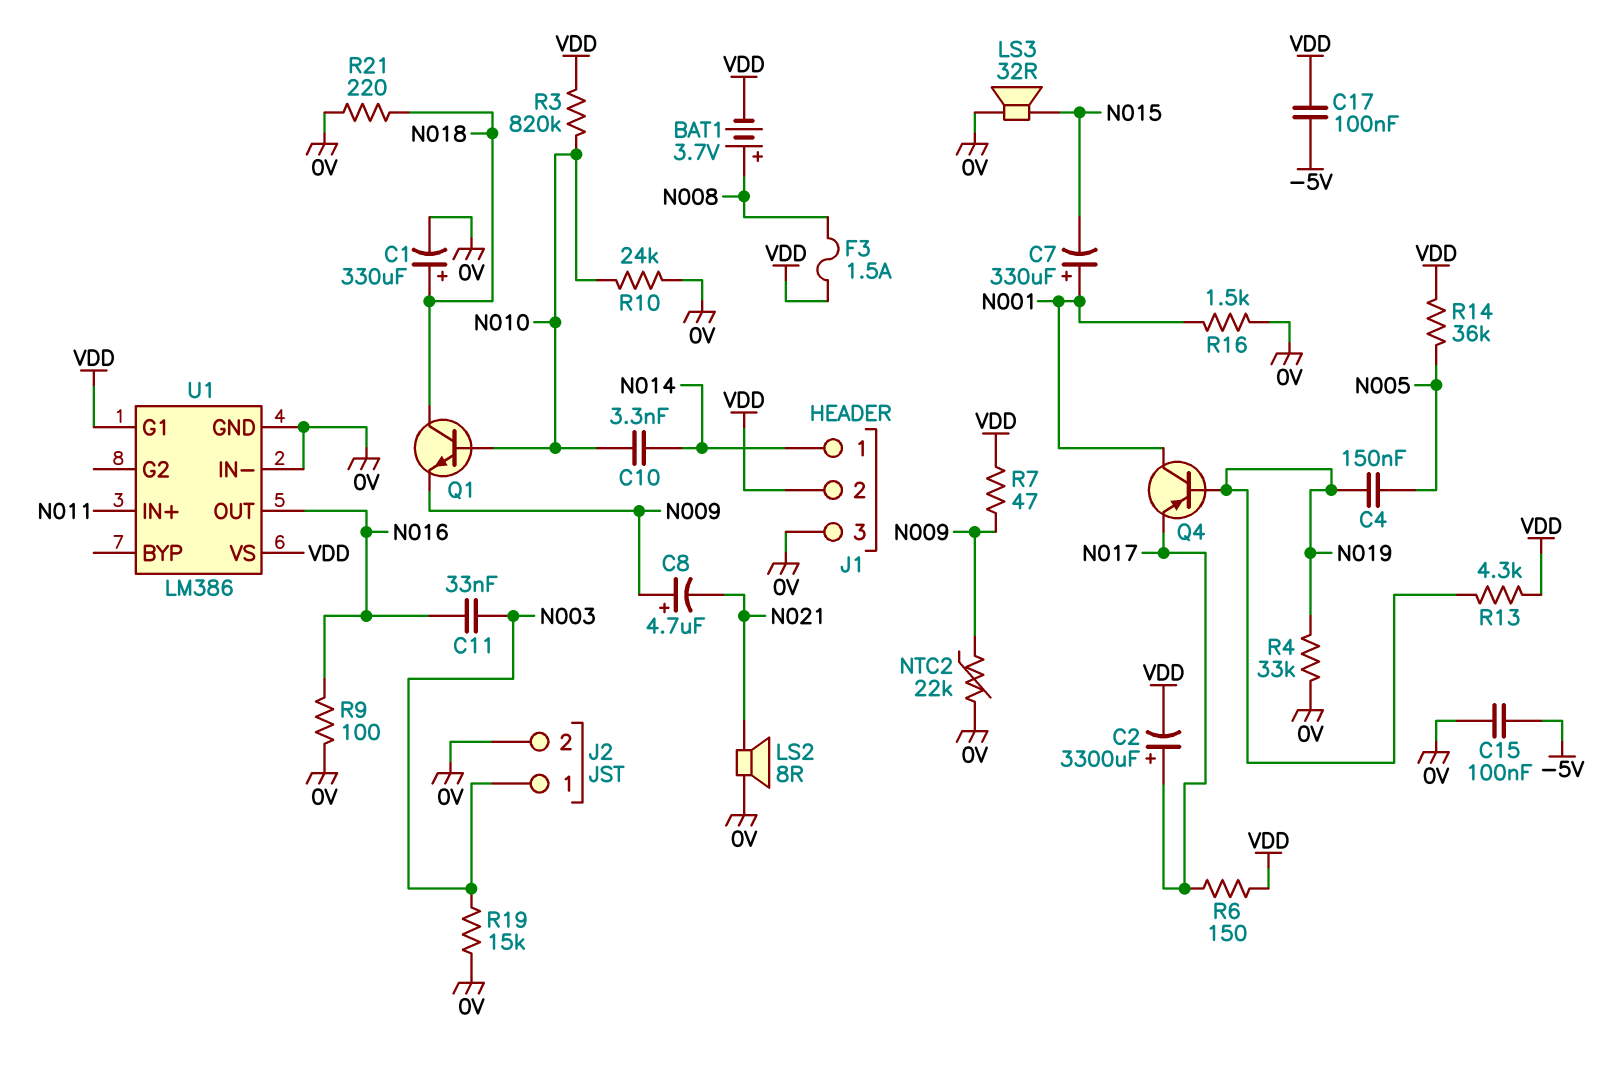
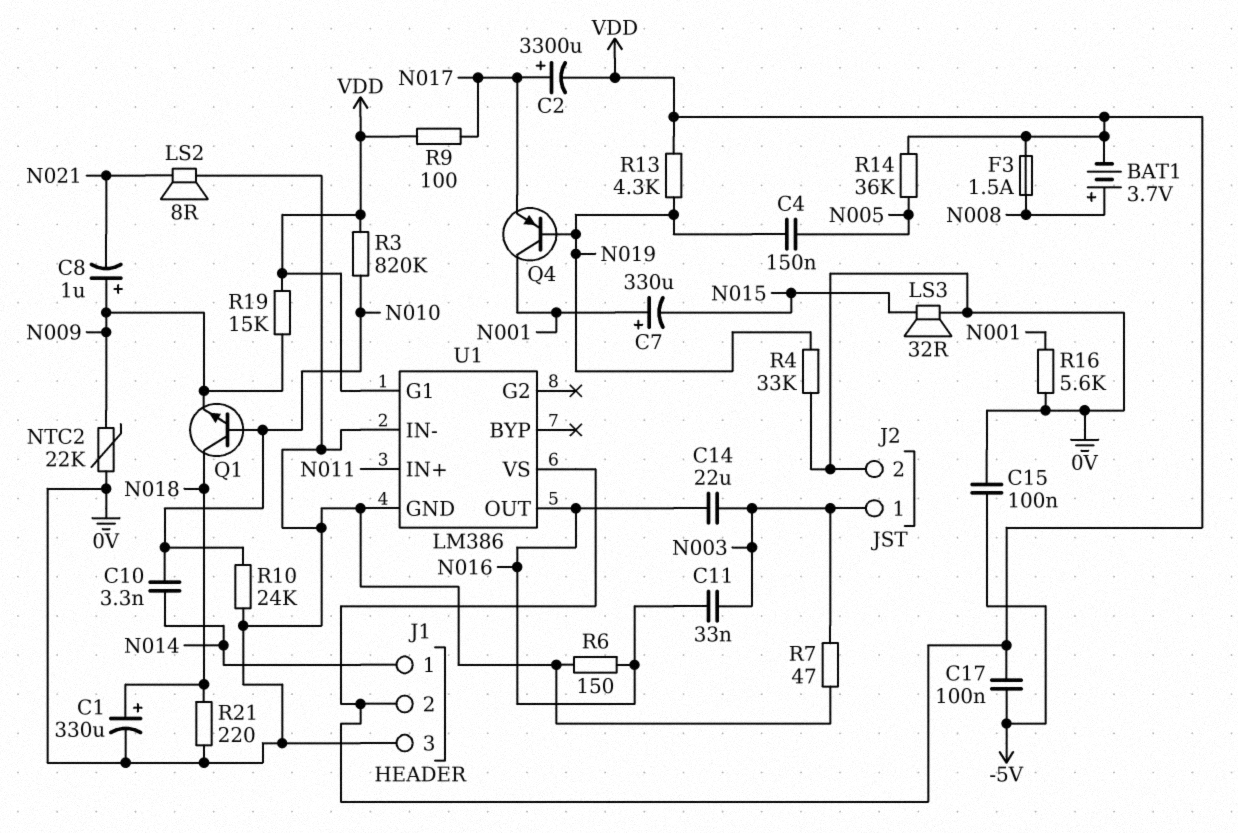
C8: 4.7uF (plus N009, minus N021) -> 1uF (plus N009, minus N021)
C14: none -> 22uF (N003, N016)
R6: 150 (N017, VDD) -> 150 (0V, N016)
R7: 47 (N009, VDD) -> 47 (0V, N003)
R9: 100 (0V, N016) -> 100 (N017, VDD)
R16: 1.5k (0V, N001) -> 5.6k (0V, N001)
R19: 15k (0V, N003) -> 15k (N009, VDD)

